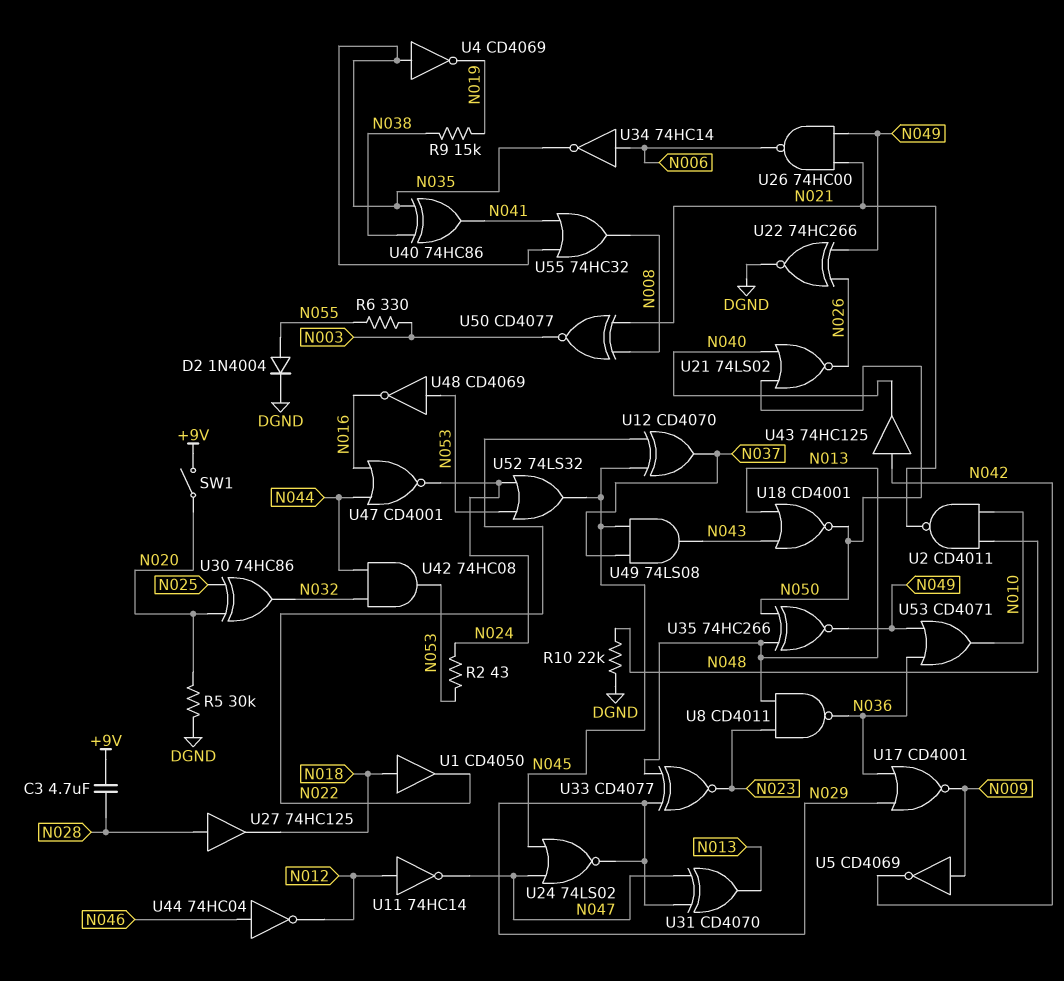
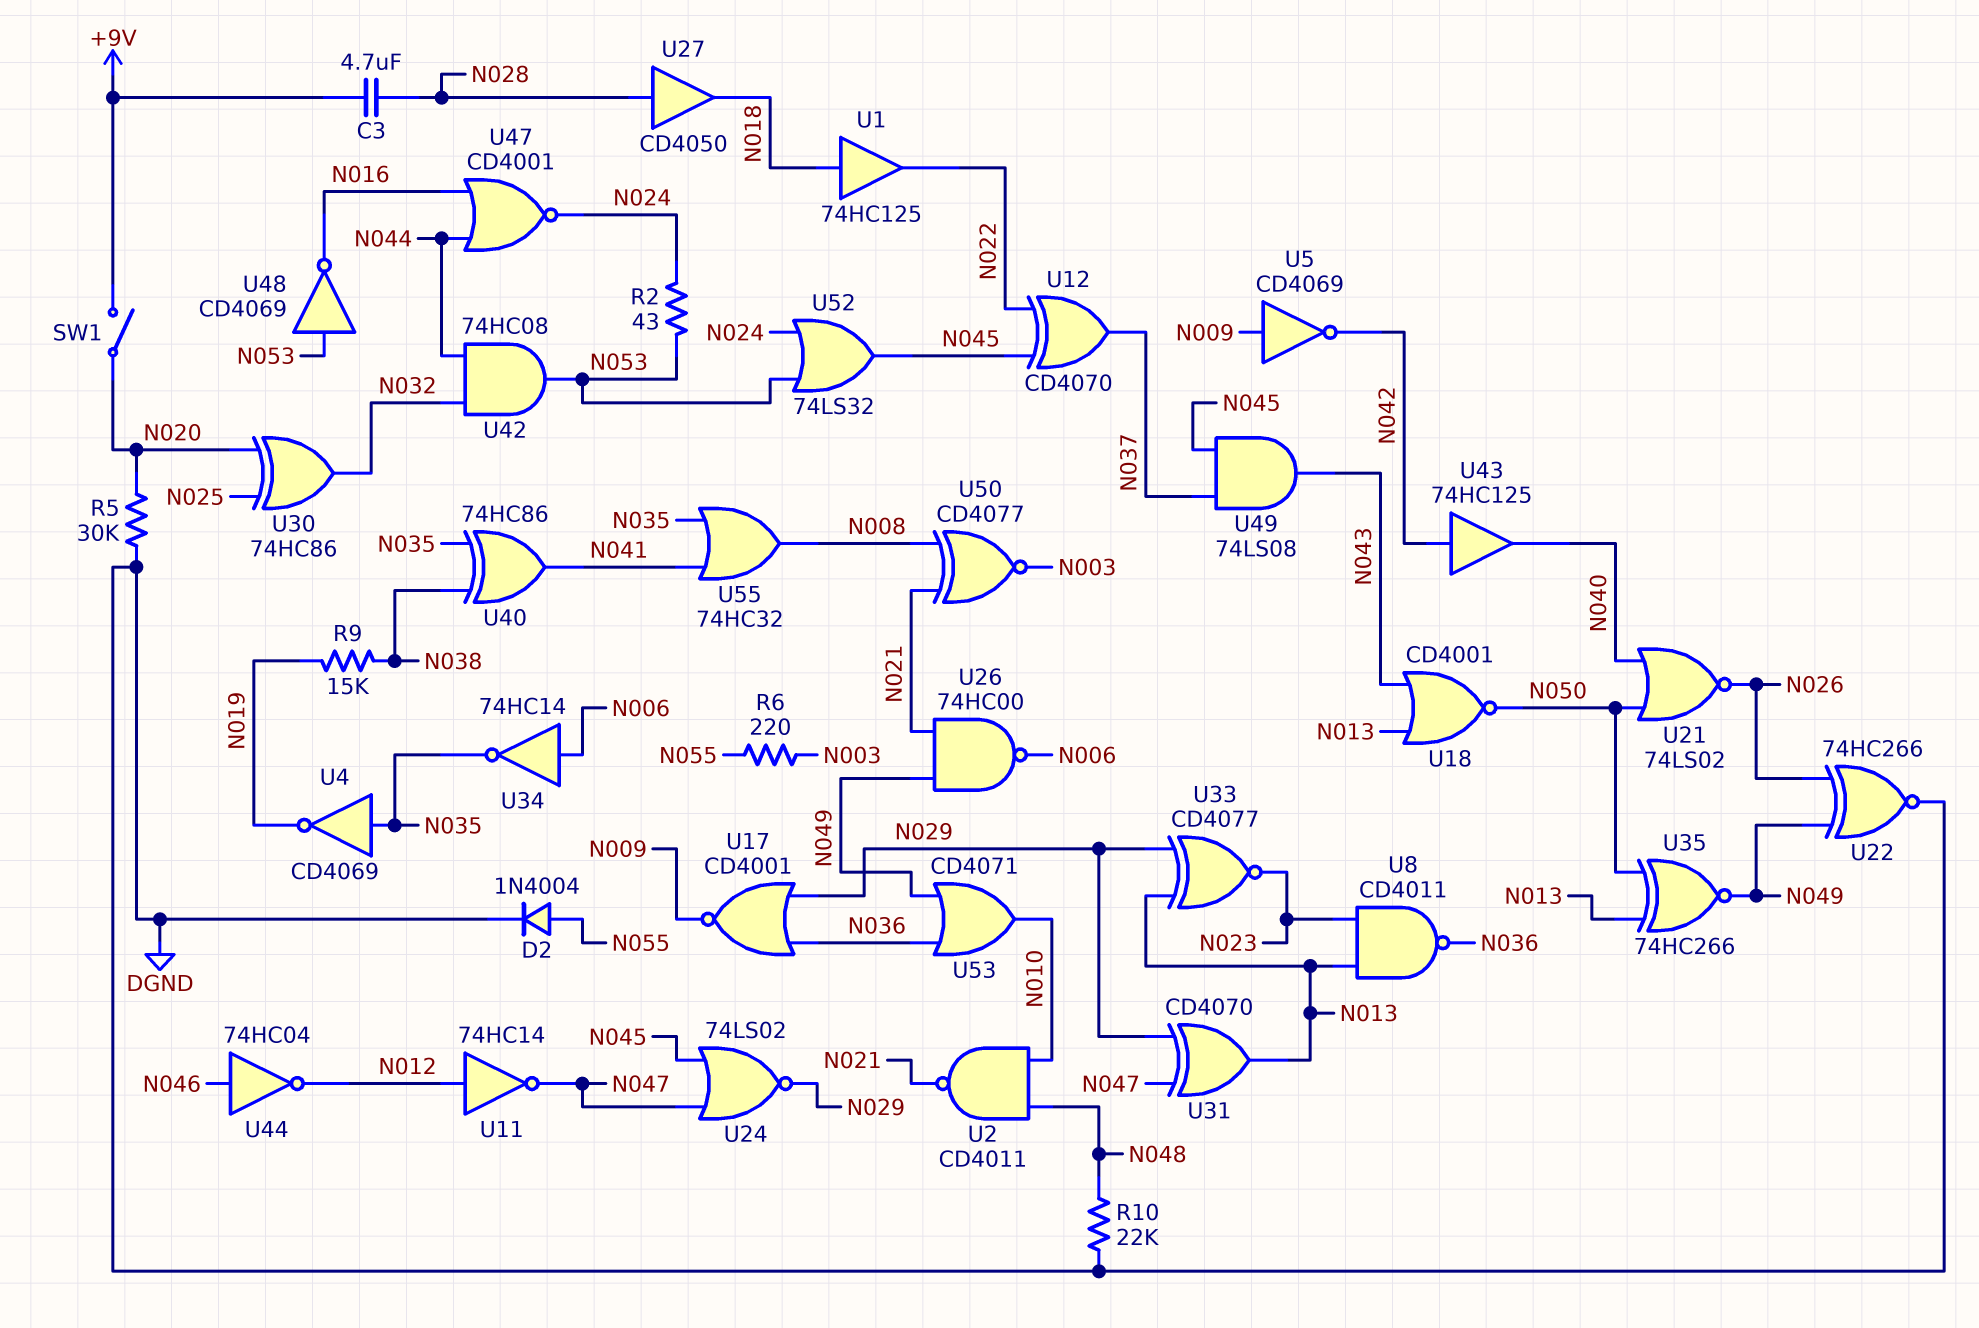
R6: 330 (N003, N055) -> 220 (N003, N055)
U1: buffer CD4050 (in N018, out N022) -> buffer 74HC125 (in N018, out N022)
U27: buffer 74HC125 (in N028, out N018) -> buffer CD4050 (in N028, out N018)

